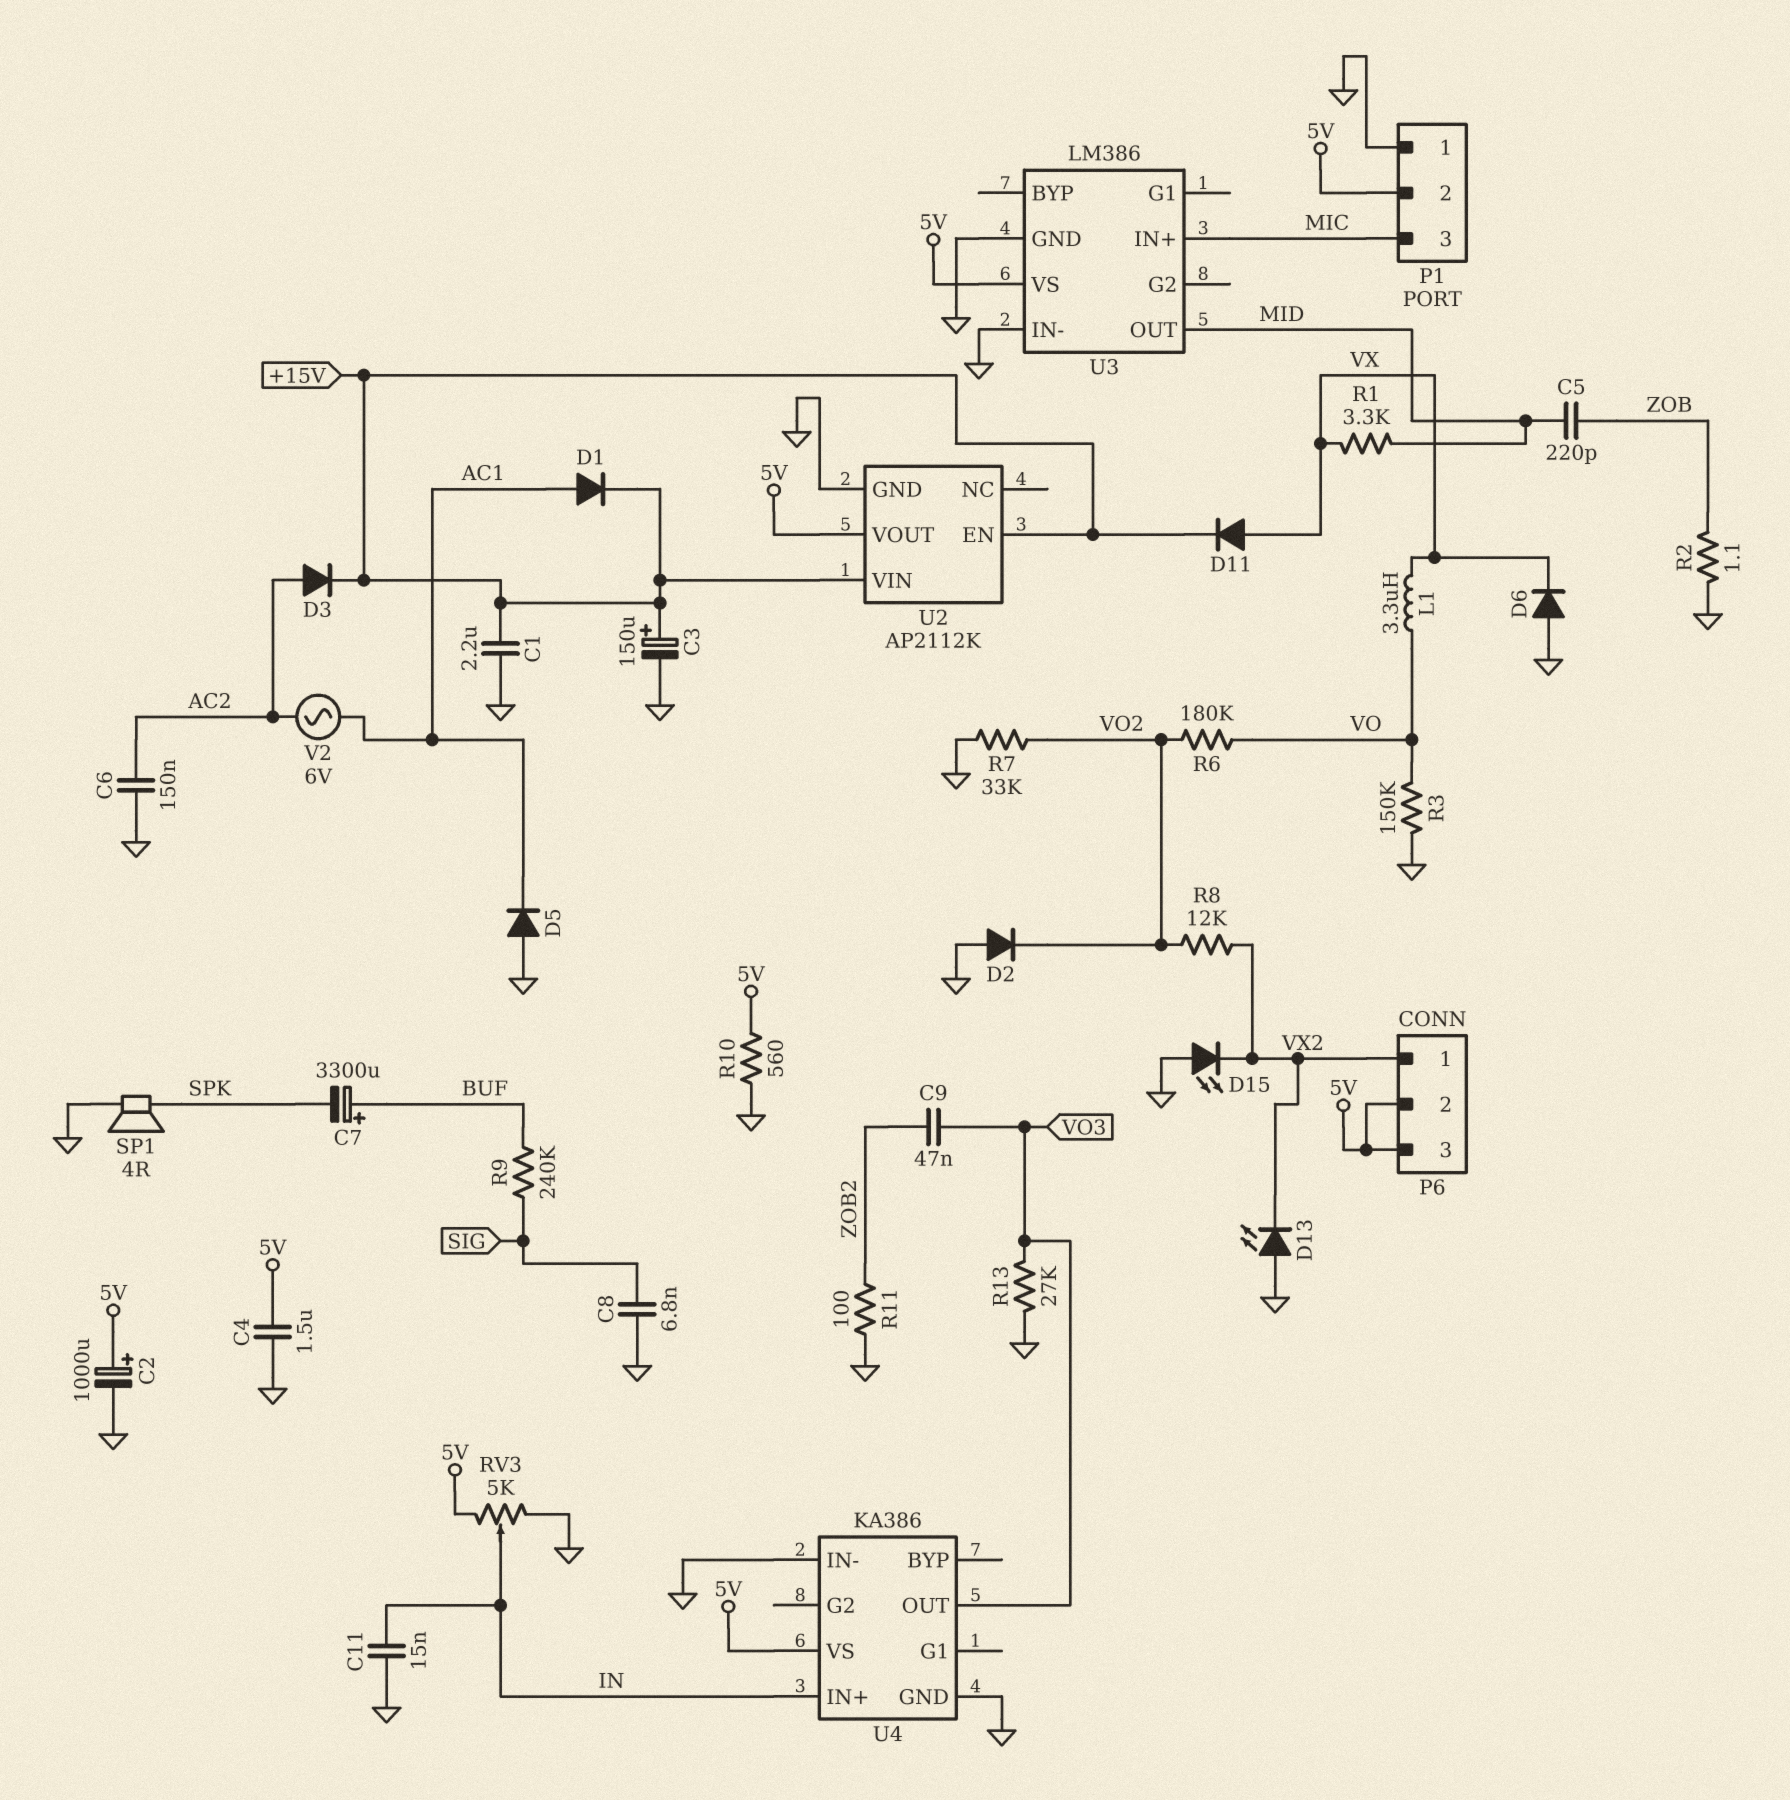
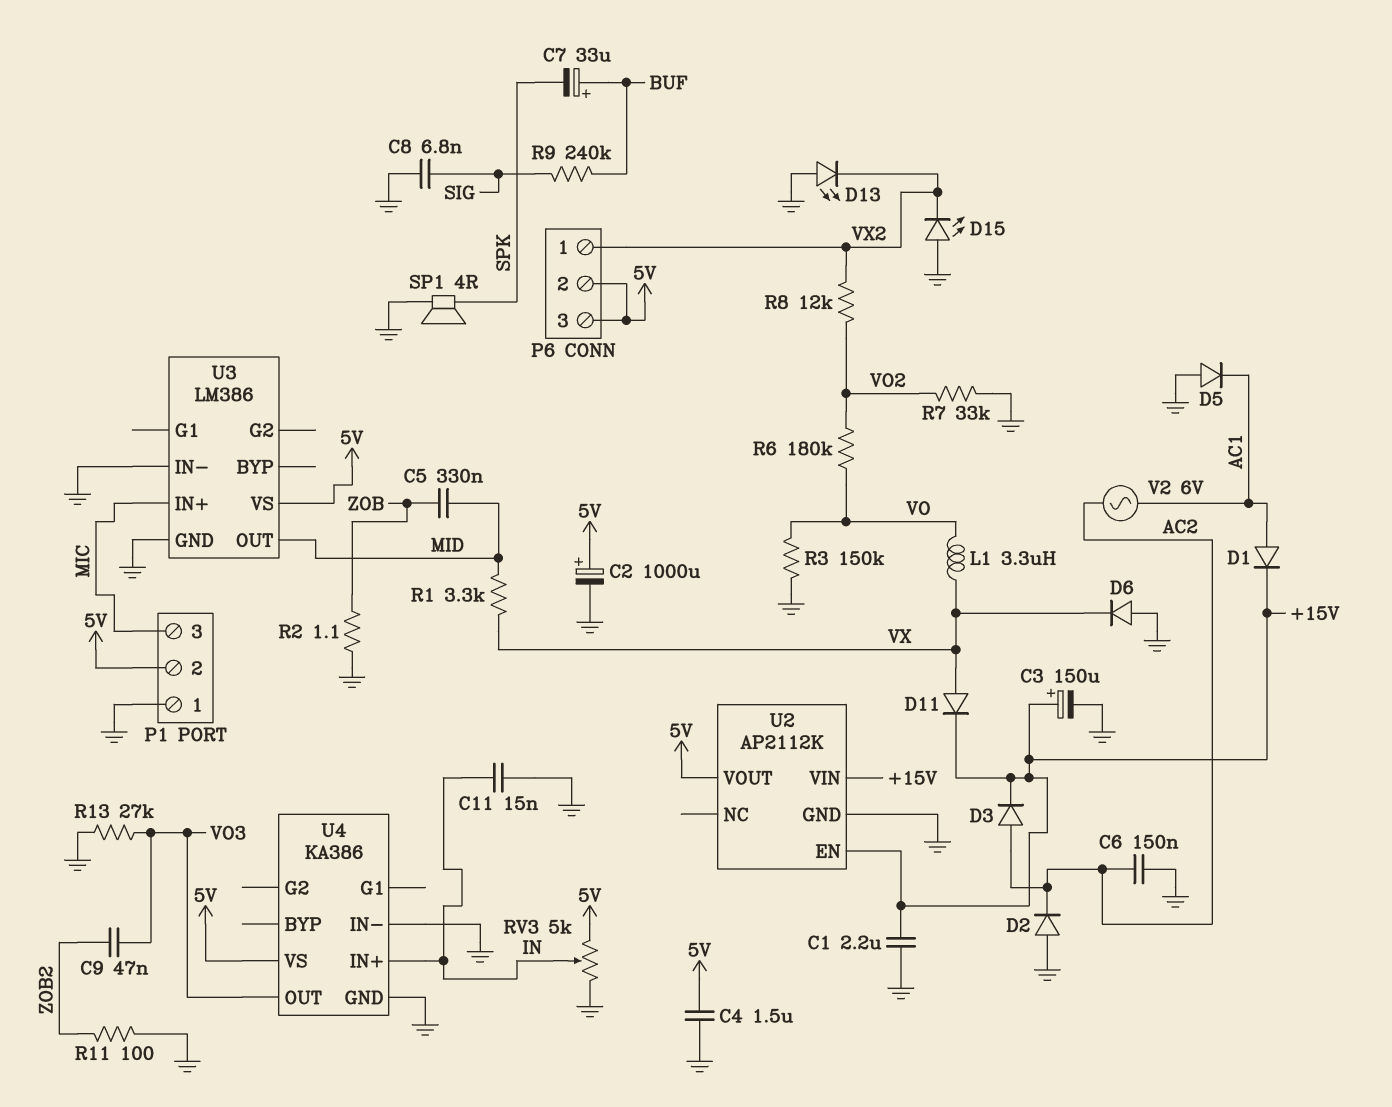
C5: 220pF (MID, ZOB) -> 330nF (MID, ZOB)
C7: 3300uF (plus BUF, minus SPK) -> 33uF (plus BUF, minus SPK)
D2: diode (A GND, K VO2) -> diode (A GND, K AC2)
R10: 560 (5V, GND) -> none

